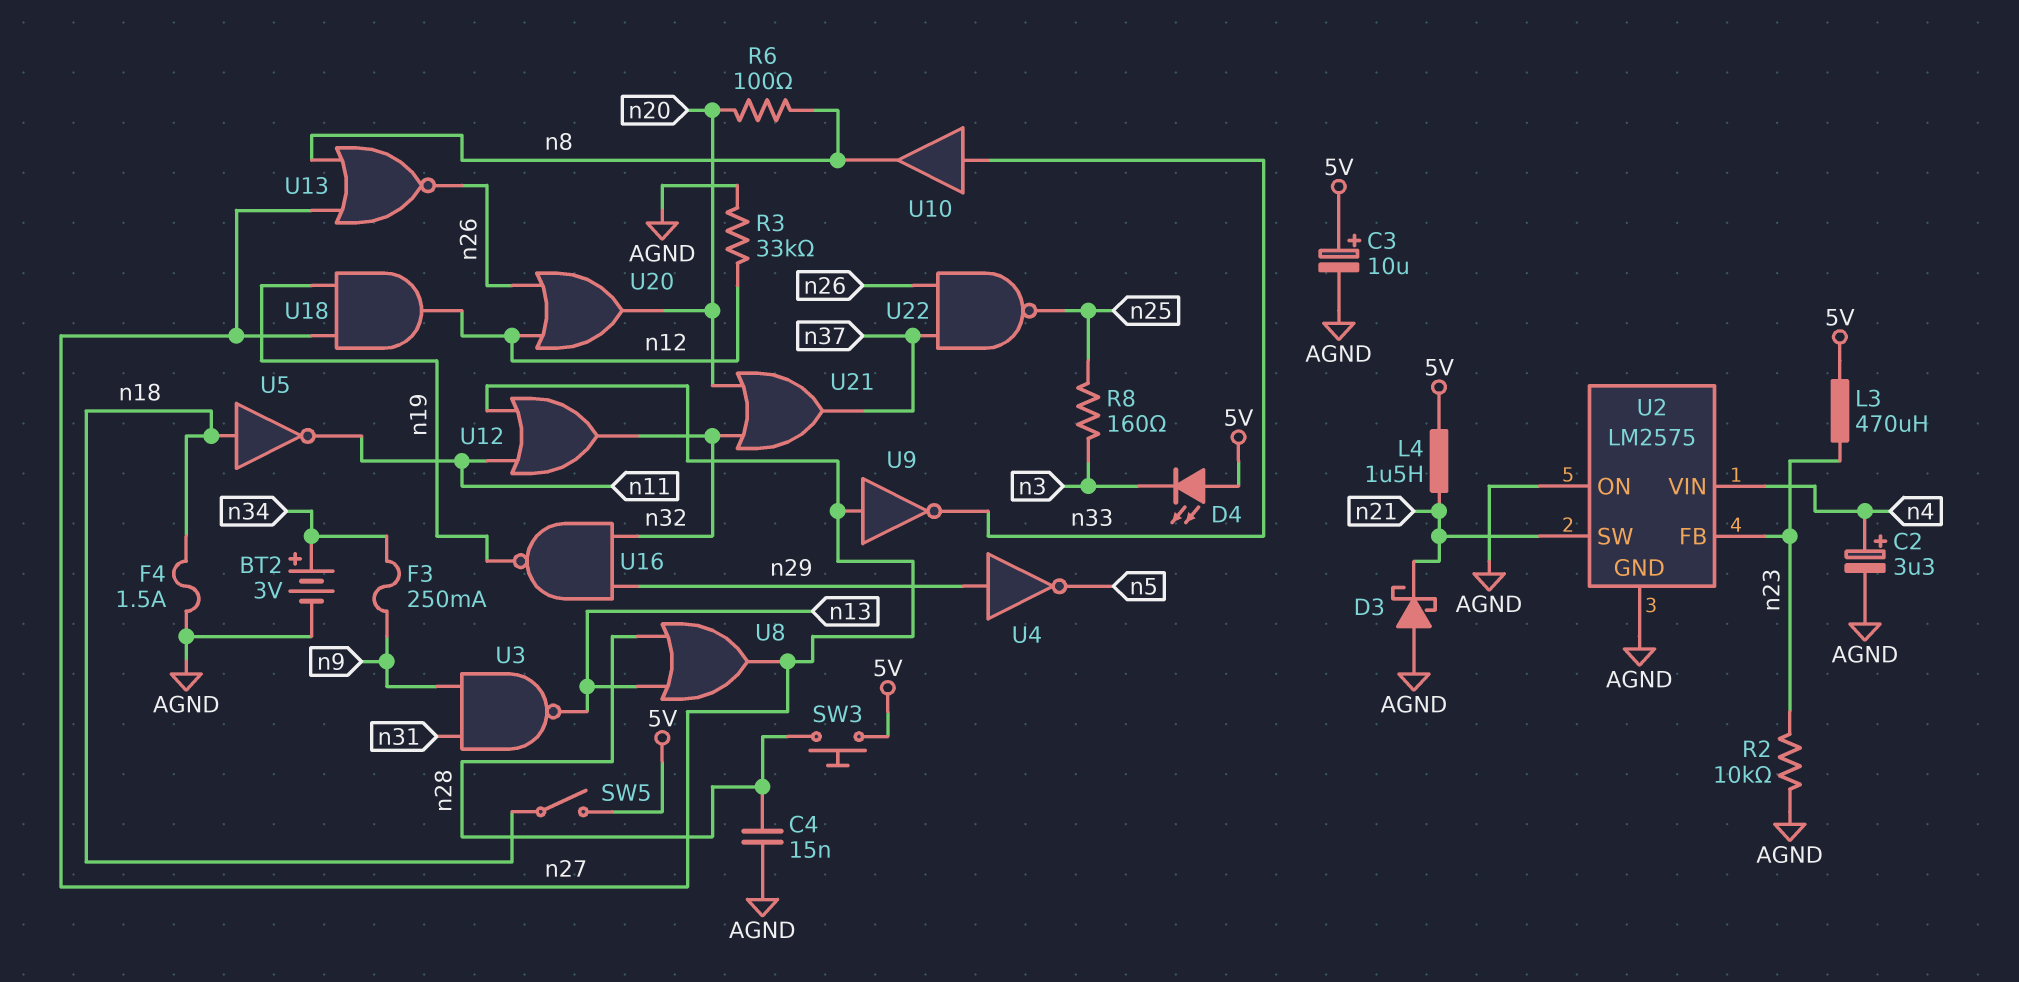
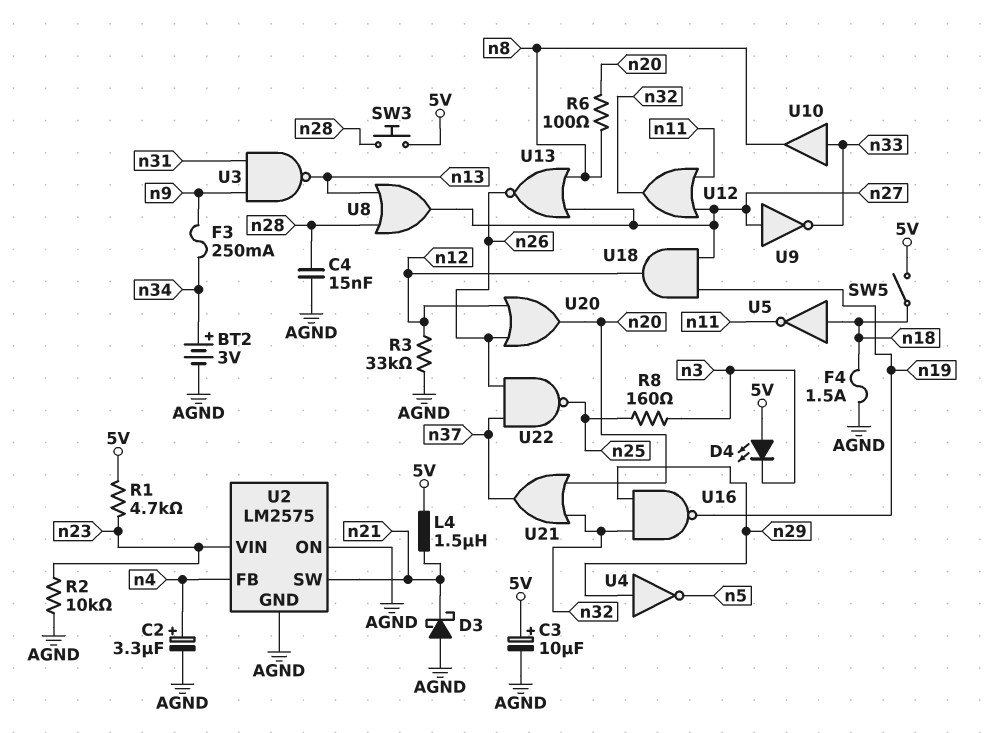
L3: 470uH (5V, n23) -> none
R1: none -> 4.7k (5V, n23)
U2 pin FB: n23 -> n4
U2 pin VIN: n4 -> n23

